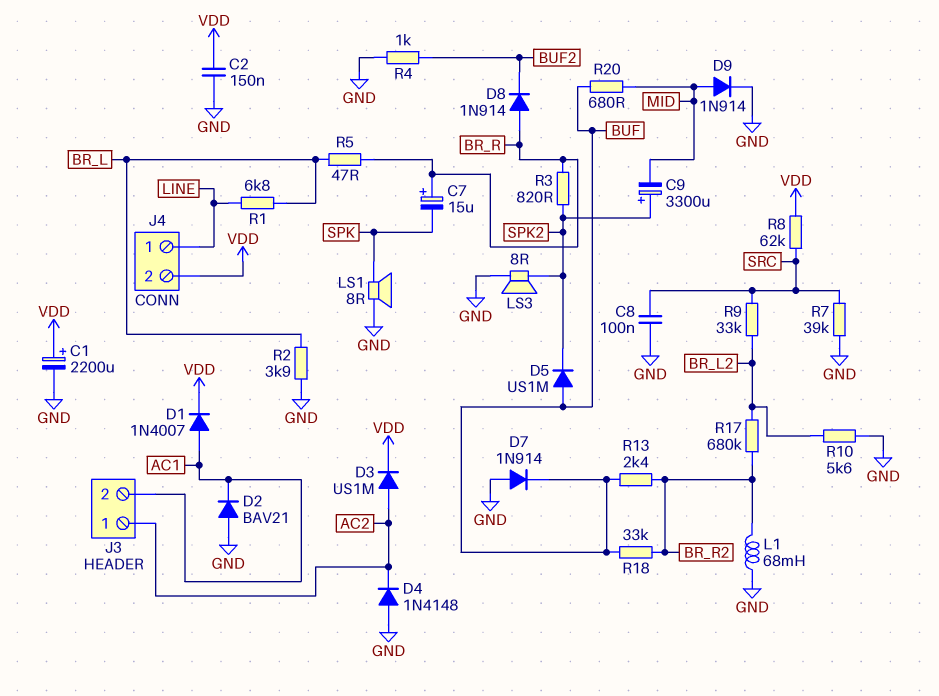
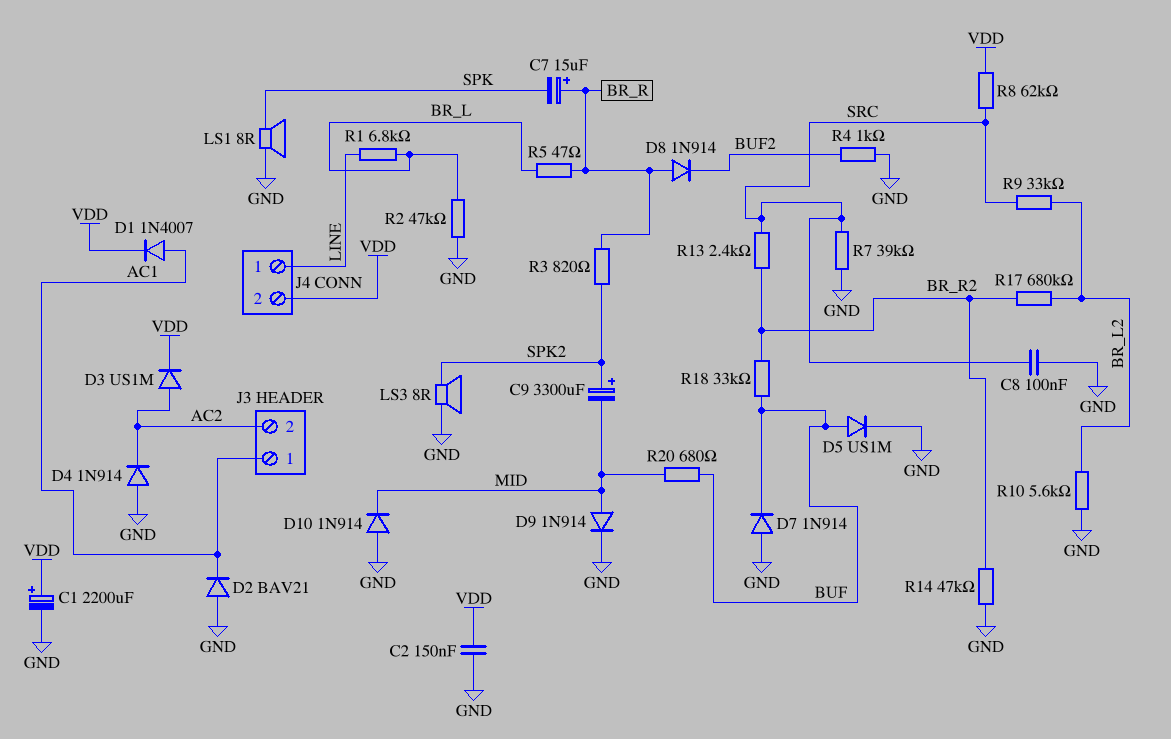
D4: diode 1N4148 (A GND, K AC2) -> diode 1N914 (A GND, K AC2)
D5: diode US1M (A BUF, K SPK2) -> diode US1M (A BUF, K GND)
D10: none -> diode 1N914 (A GND, K MID)
J3 pin 1: AC2 -> AC1
J3 pin 2: AC1 -> AC2
L1: 68mH (BR_R2, GND) -> none
R2: 3.9k (BR_L, GND) -> 47k (BR_L, GND)
R13: 2.4k (BR_R2, BUF) -> 2.4k (BR_R2, SRC)
R14: none -> 47k (BR_R2, GND)

